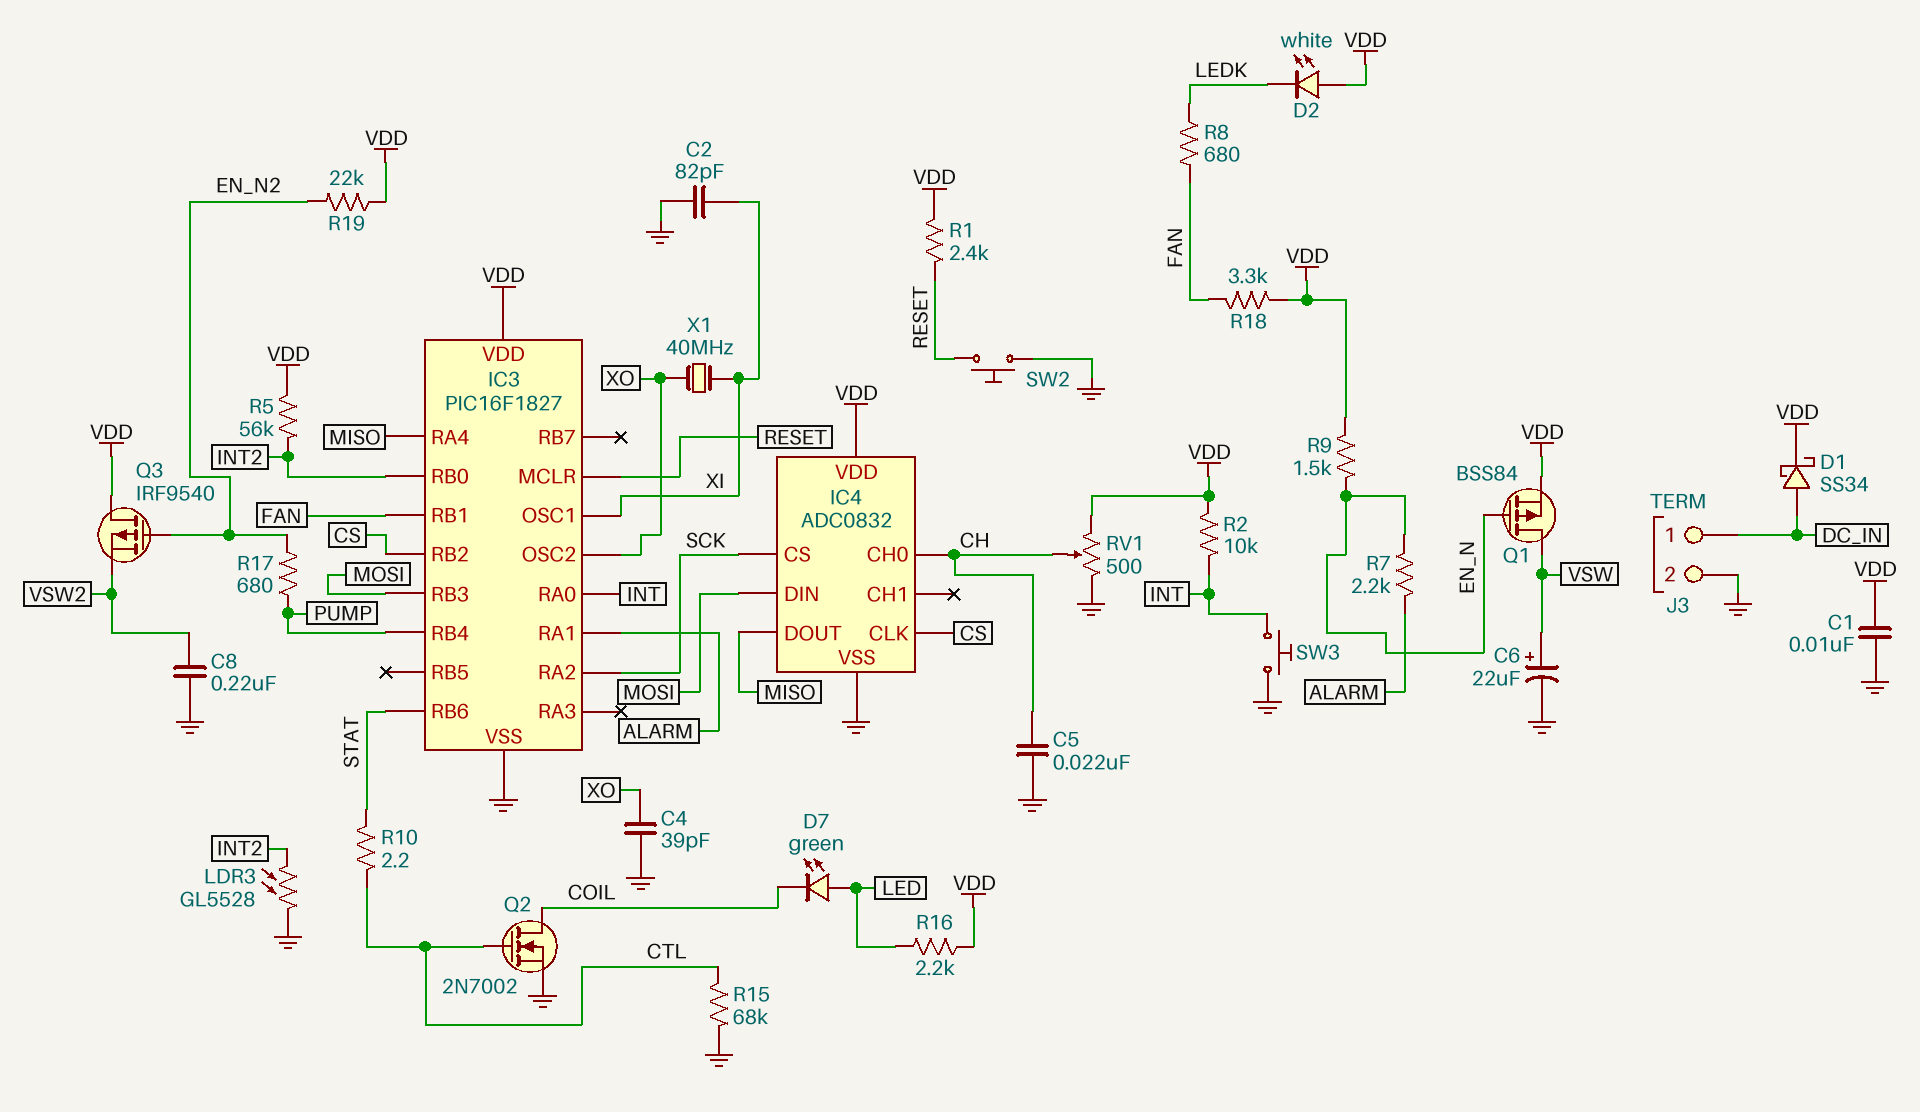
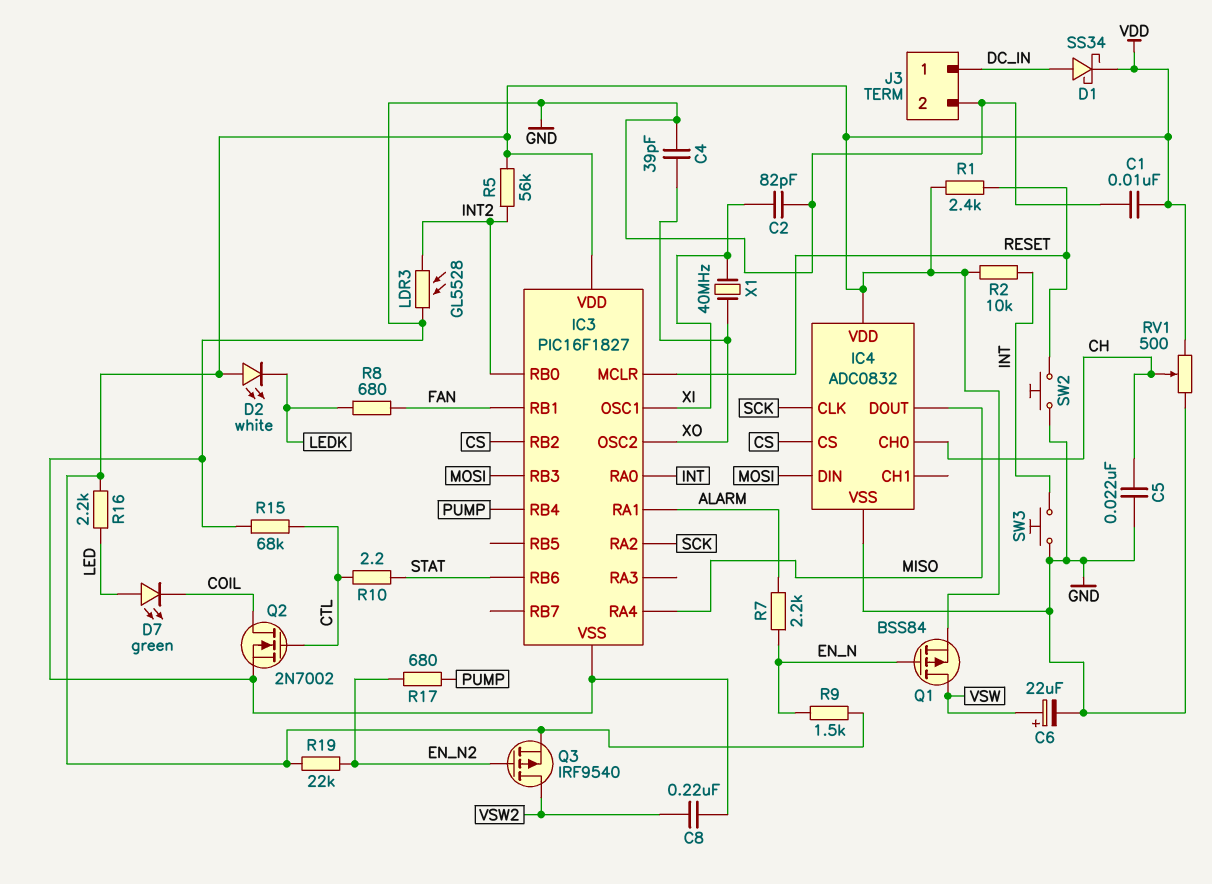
IC4 pin CLK: CS -> SCK
IC4 pin CS: SCK -> CS
Q3: PMOS IRF9540 (G EN_N2, D VDD, S VSW2) -> PMOS IRF9540 (G EN_N2, D VSW2, S VDD)
R18: 3.3k (FAN, VDD) -> none

